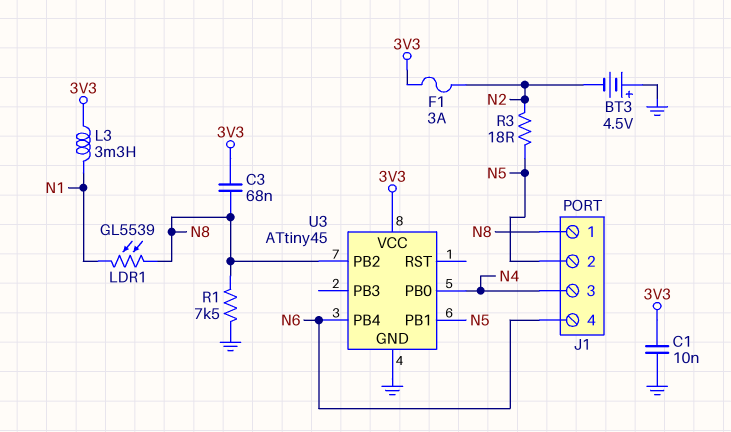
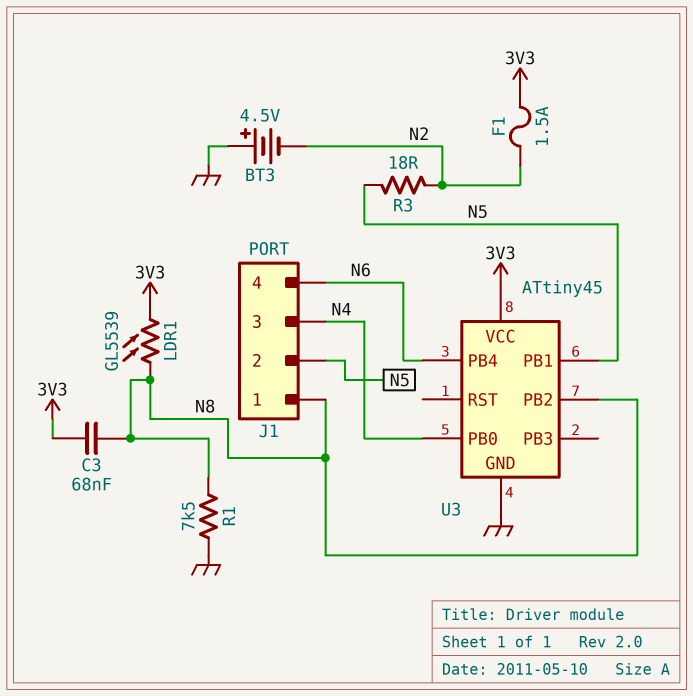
C1: 10nF (3V3, GND) -> none
F1: 3A (3V3, N2) -> 1.5A (3V3, N2)
L3: 3.3mH (3V3, N1) -> none
LDR1: GL5539 (N1, N8) -> GL5539 (3V3, N8)

